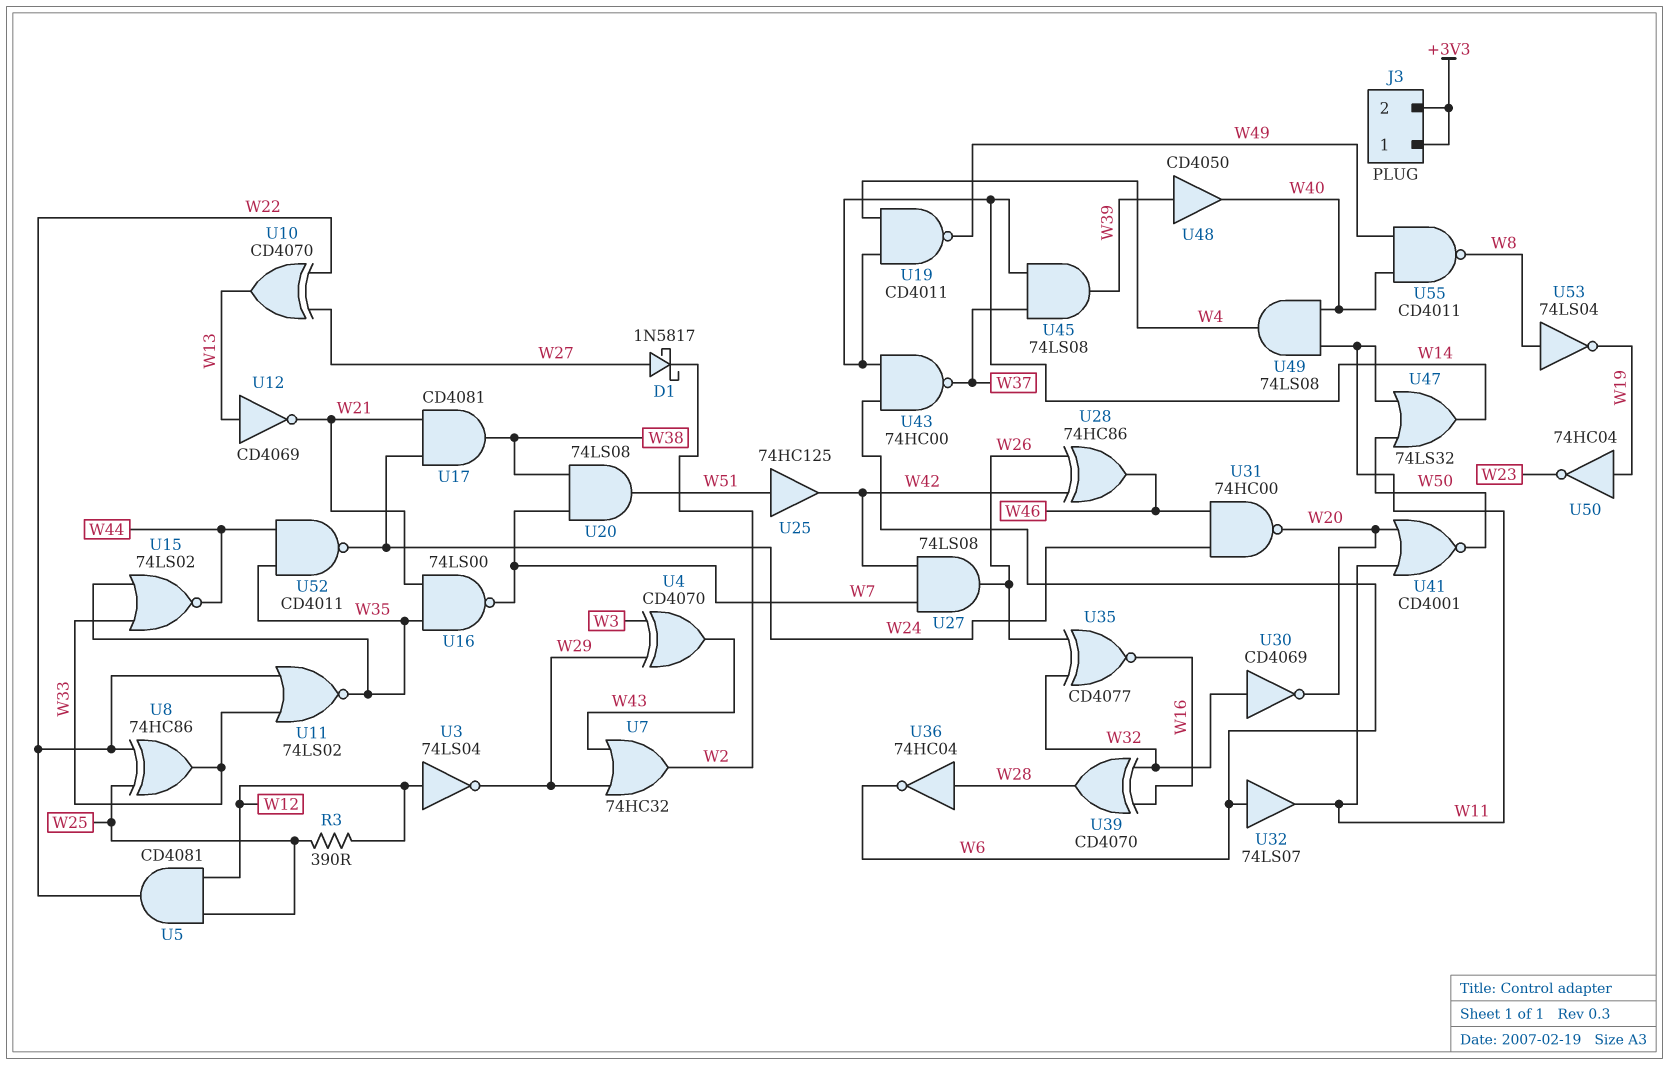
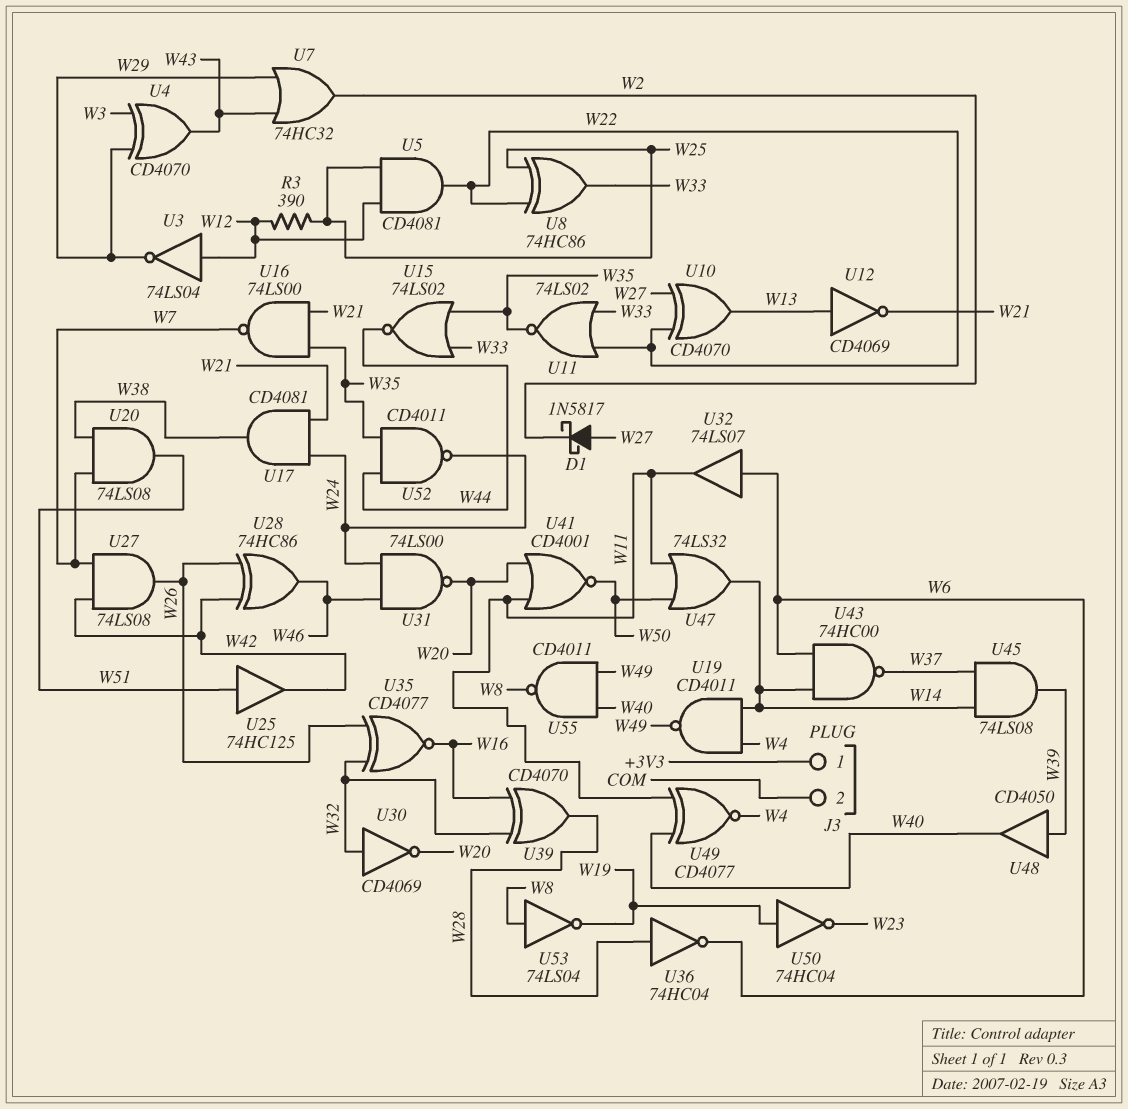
J3 pin 2: +3V3 -> COM
U31: NAND 74HC00 (in W24, in W46, out W20) -> NAND 74LS00 (in W24, in W46, out W20)
U49: AND 74LS08 (in W11, in W40, out W4) -> XNOR CD4077 (in W11, in W40, out W4)

